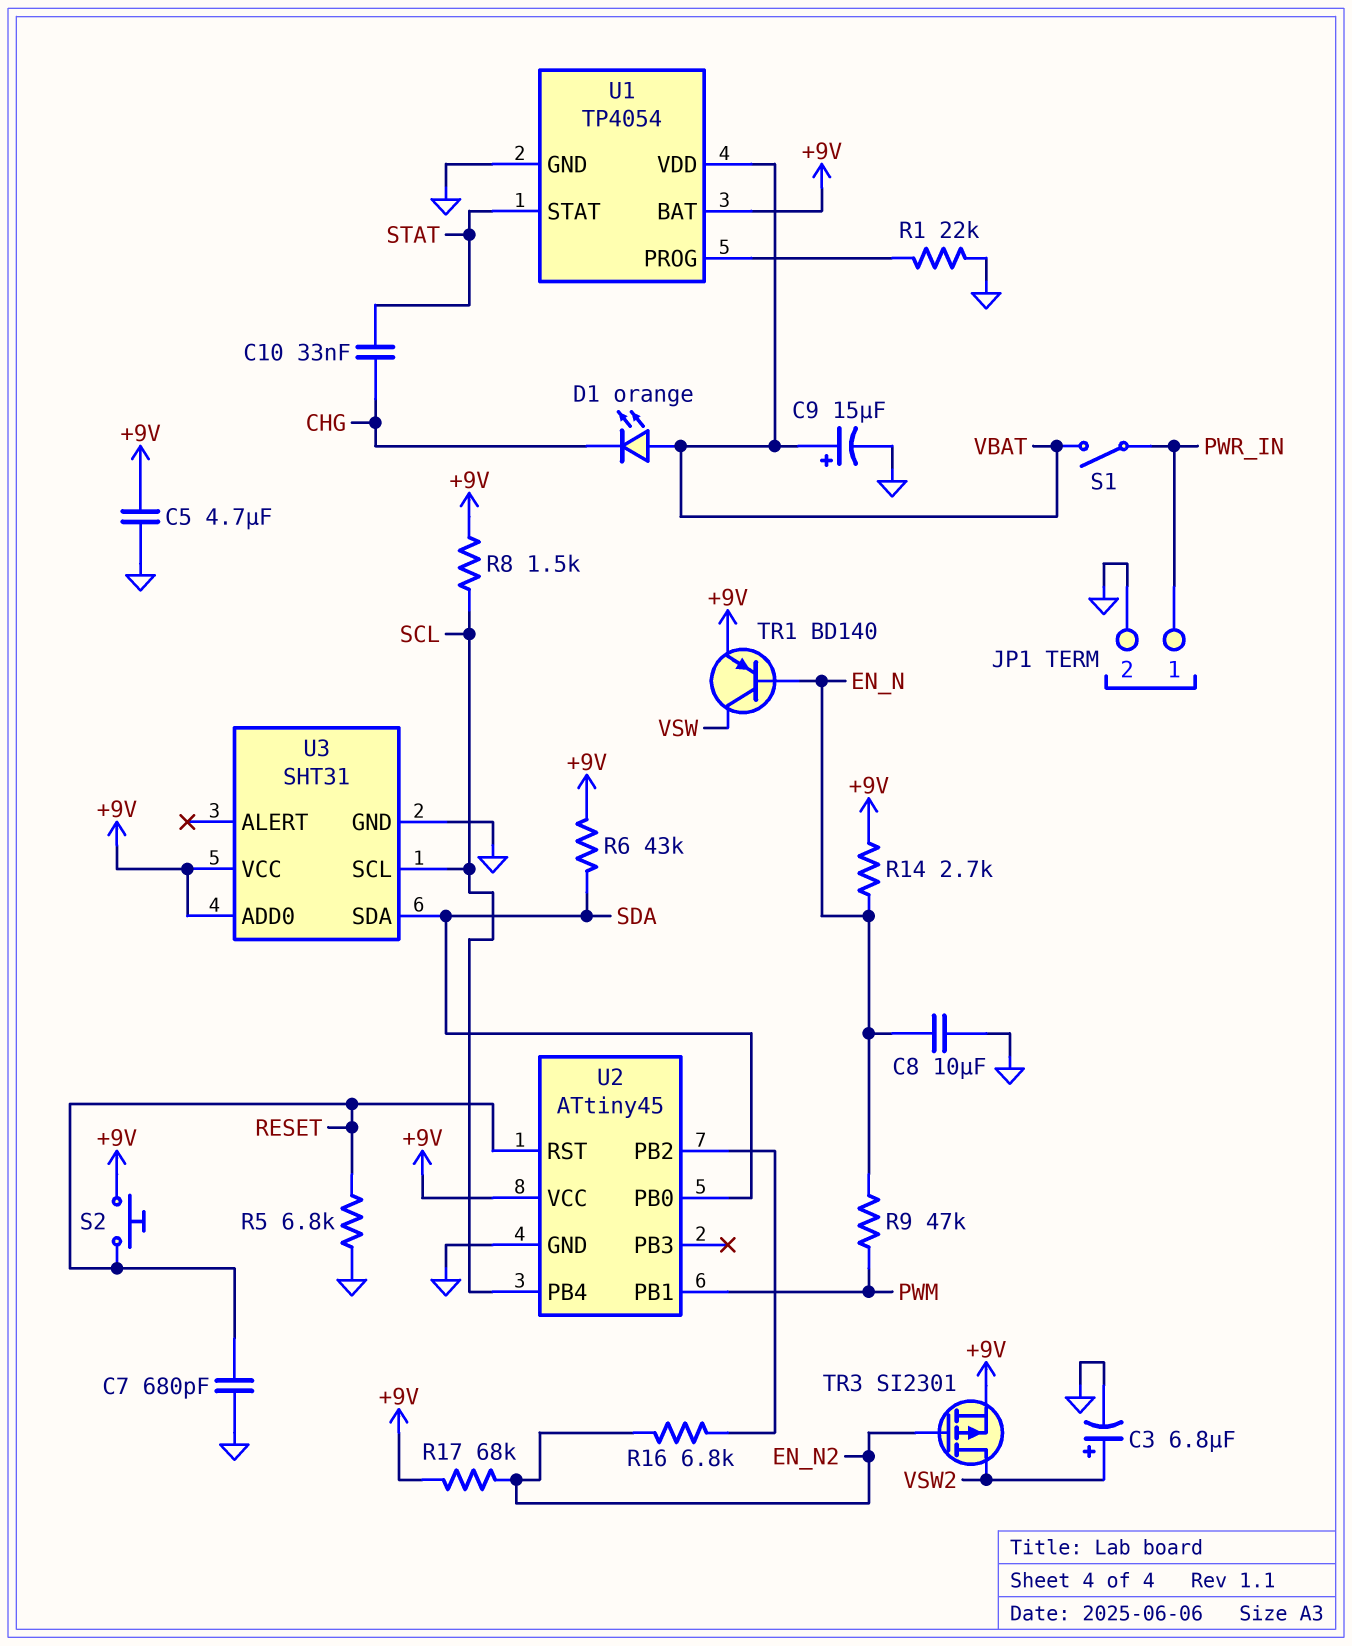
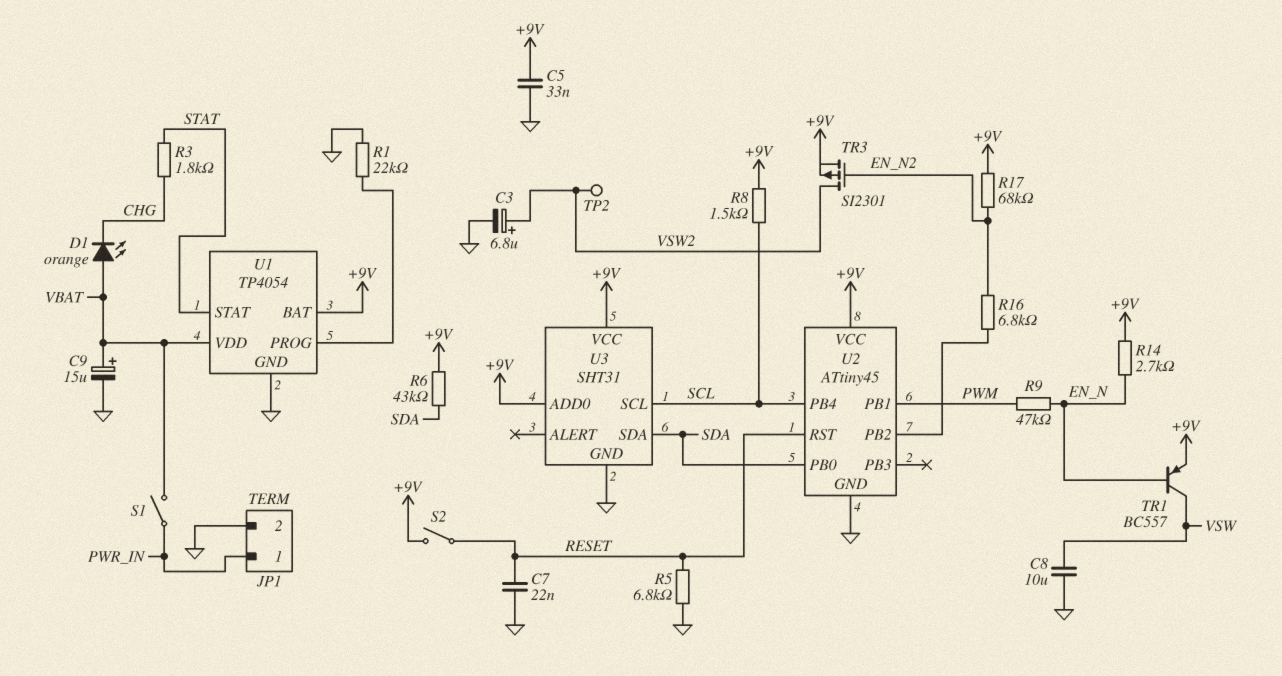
C5: 4.7uF (+9V, GND) -> 33nF (+9V, GND)
C7: 680pF (GND, RESET) -> 22nF (GND, RESET)
C8: 10uF (EN_N, GND) -> 10uF (GND, VSW)
C10: 33nF (CHG, STAT) -> none
R3: none -> 1.8k (CHG, STAT)
S2: button (+9V, RESET) -> switch (+9V, RESET)
TP2: none -> test point (VSW2)
TR1: PNP BD140 (B EN_N, C VSW, E +9V) -> PNP BC557 (B EN_N, C VSW, E +9V)

